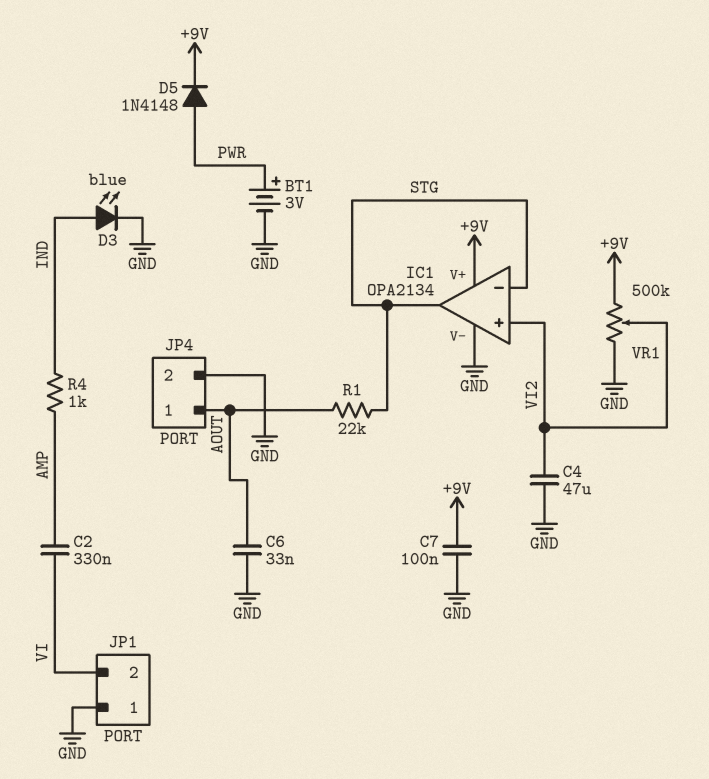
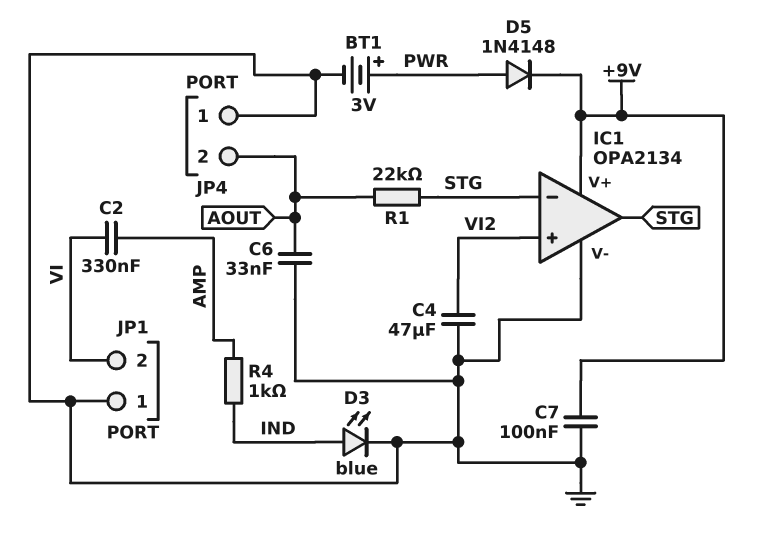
JP4 pin 1: AOUT -> GND
JP4 pin 2: GND -> AOUT
VR1: 500k (+9V, GND, wiper VI2) -> none

